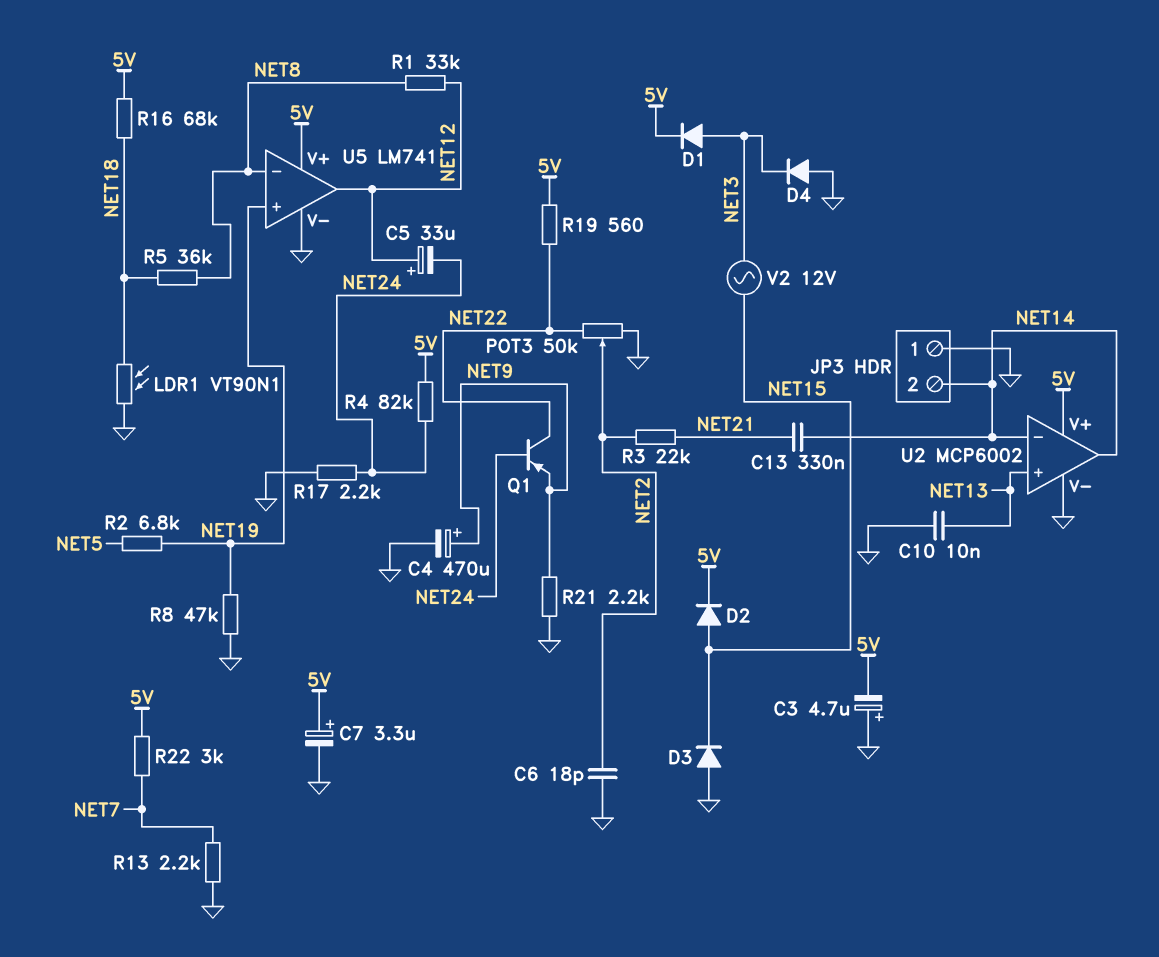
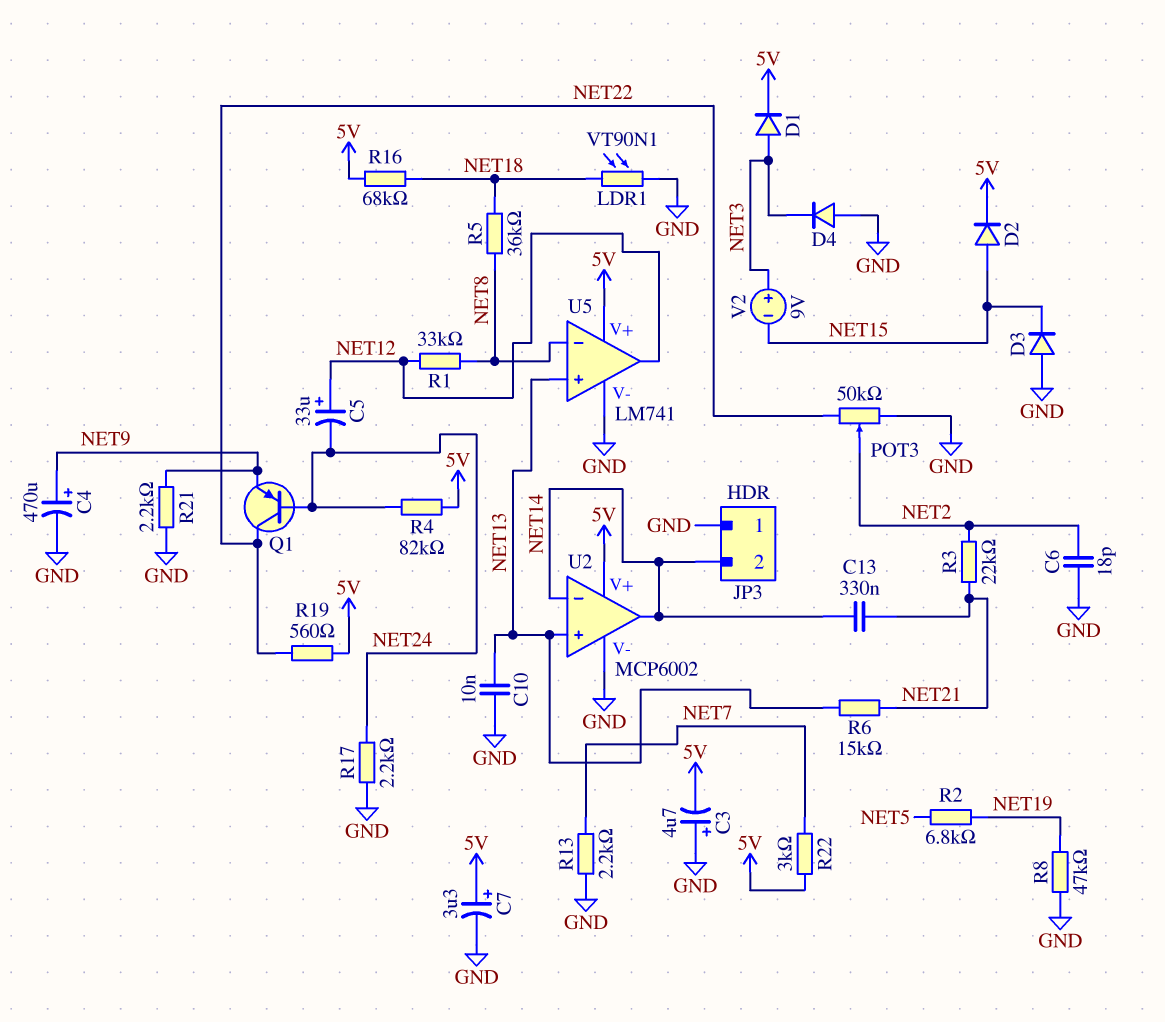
R6: none -> 15k (NET13, NET21)
U5 pin in+: NET19 -> NET13
V2: AC 12V (NET3, NET15) -> 9V (plus NET3, minus NET15)

